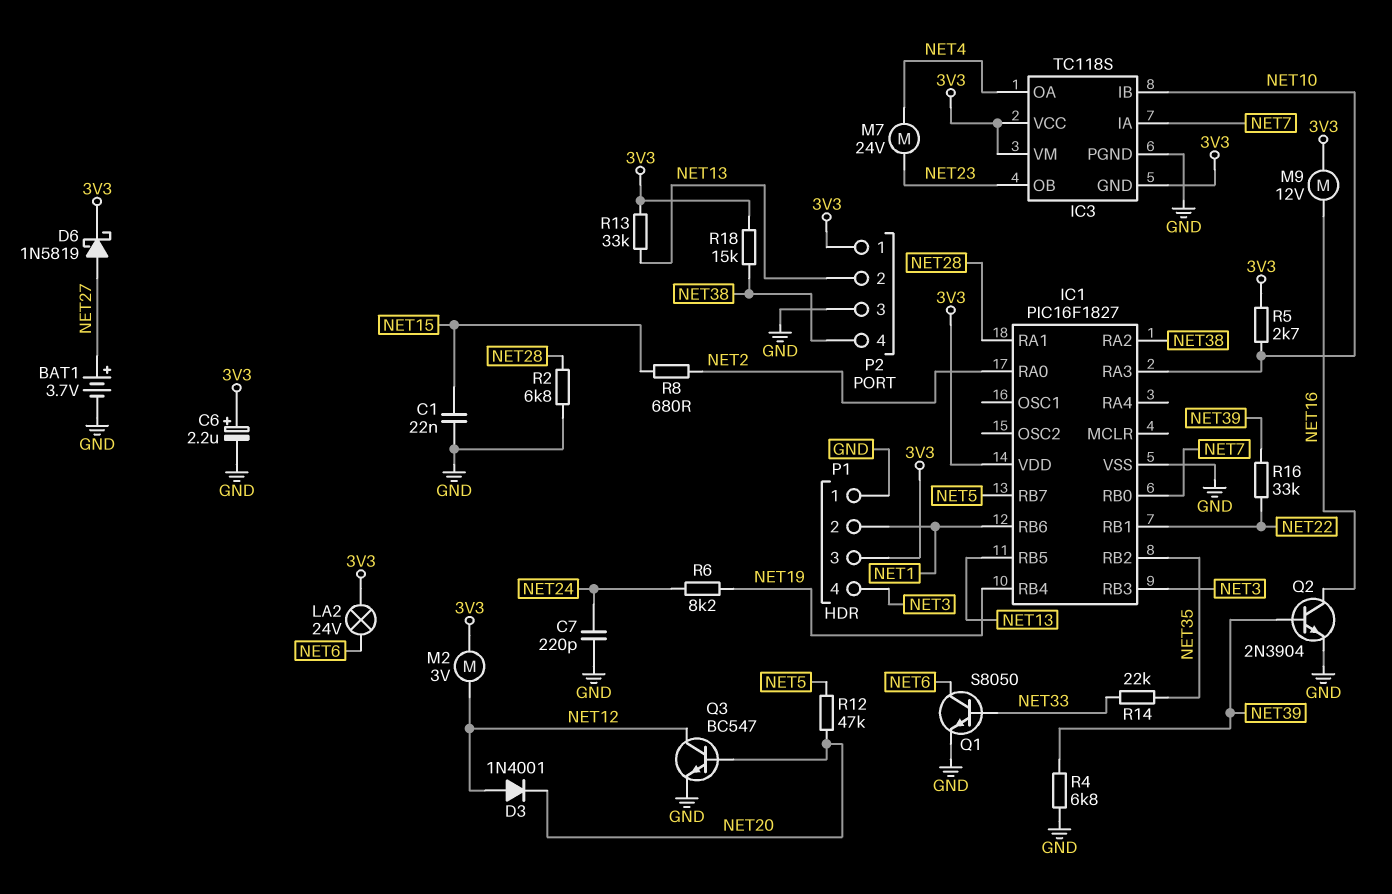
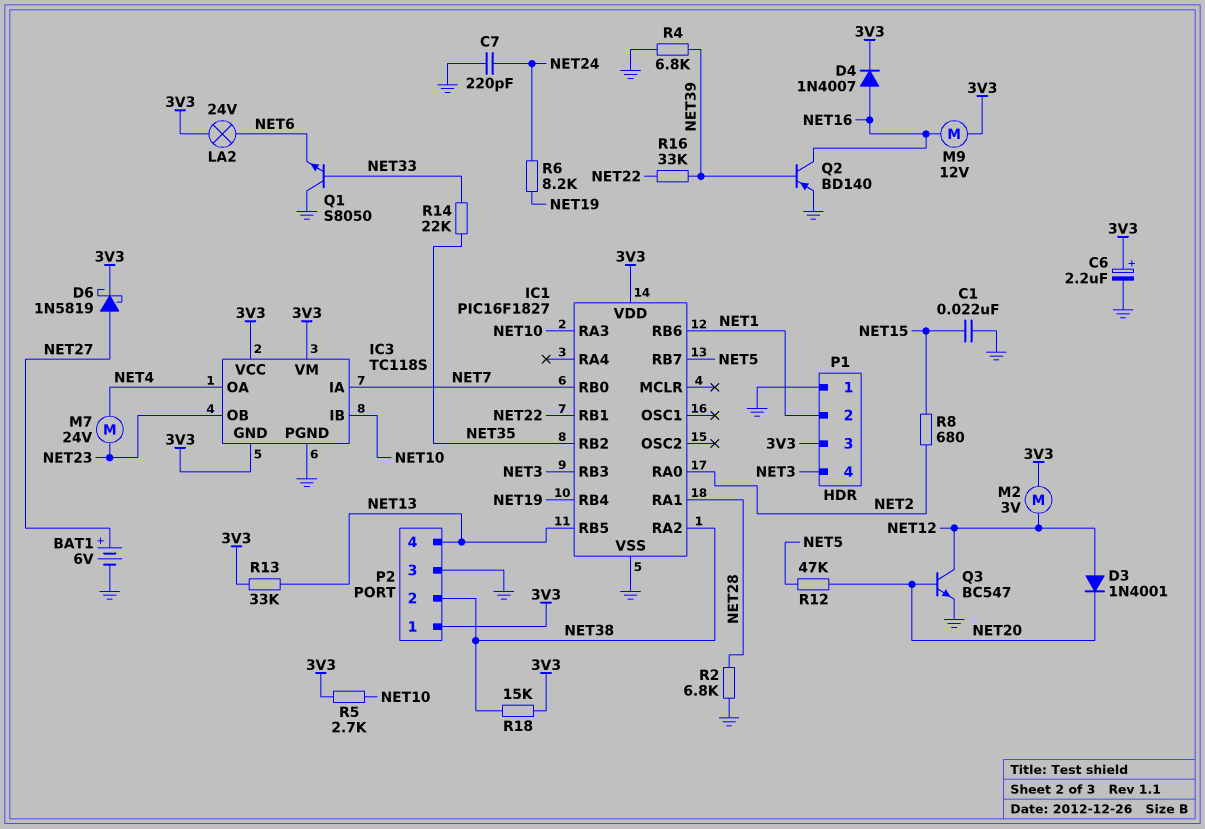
BAT1: 3.7V (plus NET27, minus GND) -> 6V (plus NET27, minus GND)
D4: none -> diode 1N4007 (A NET16, K 3V3)
P2 pin 2: NET13 -> NET38
P2 pin 4: NET38 -> NET13
Q1: NPN S8050 (B NET33, C NET6, E GND) -> NPN S8050 (B NET33, C GND, E NET6)
Q2: NPN 2N3904 (B NET39, C NET16, E GND) -> PNP BD140 (B NET39, C NET16, E GND)

